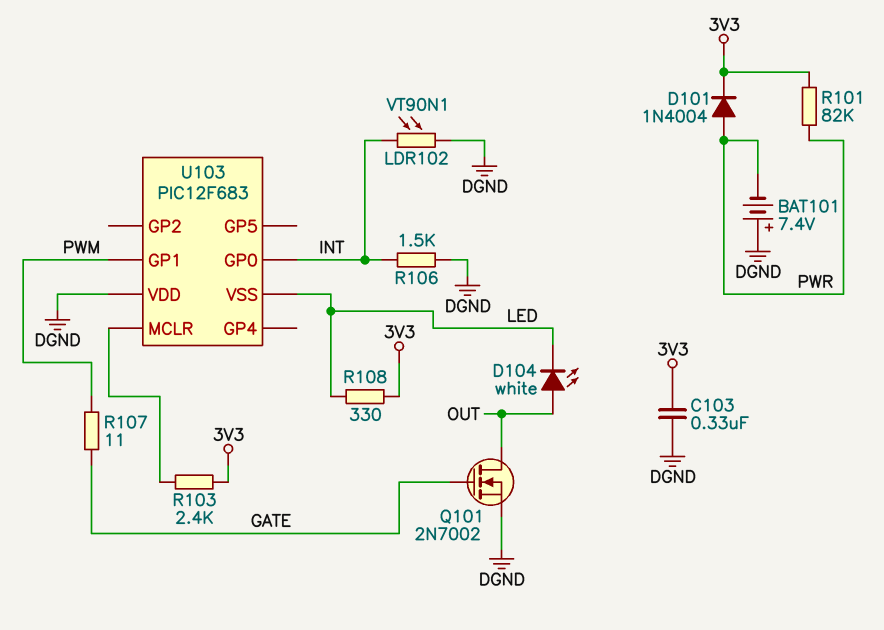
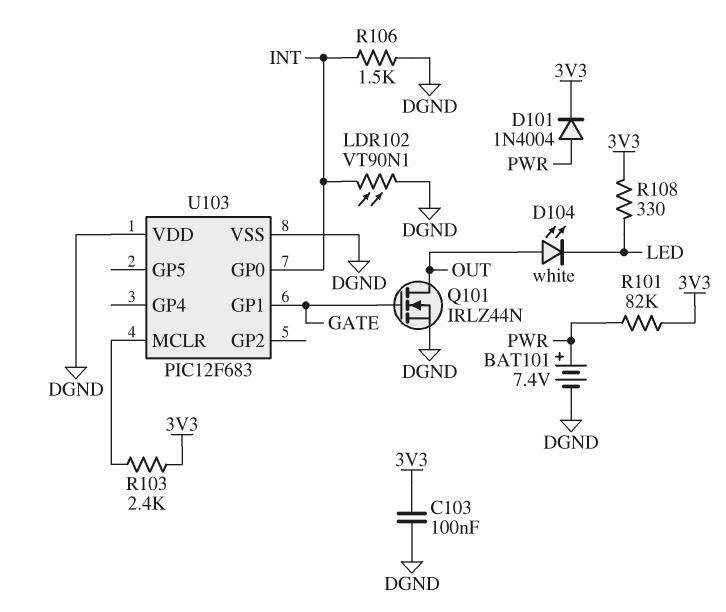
BAT101: 7.4V (plus DGND, minus PWR) -> 7.4V (plus PWR, minus DGND)
C103: 330nF (3V3, DGND) -> 100nF (3V3, DGND)
Q101: NMOS 2N7002 (G GATE, D OUT, S DGND) -> NMOS IRLZ44N (G GATE, D OUT, S DGND)
R107: 11 (GATE, PWM) -> none
U103 pin GP1: PWM -> GATE
U103 pin VSS: LED -> DGND

